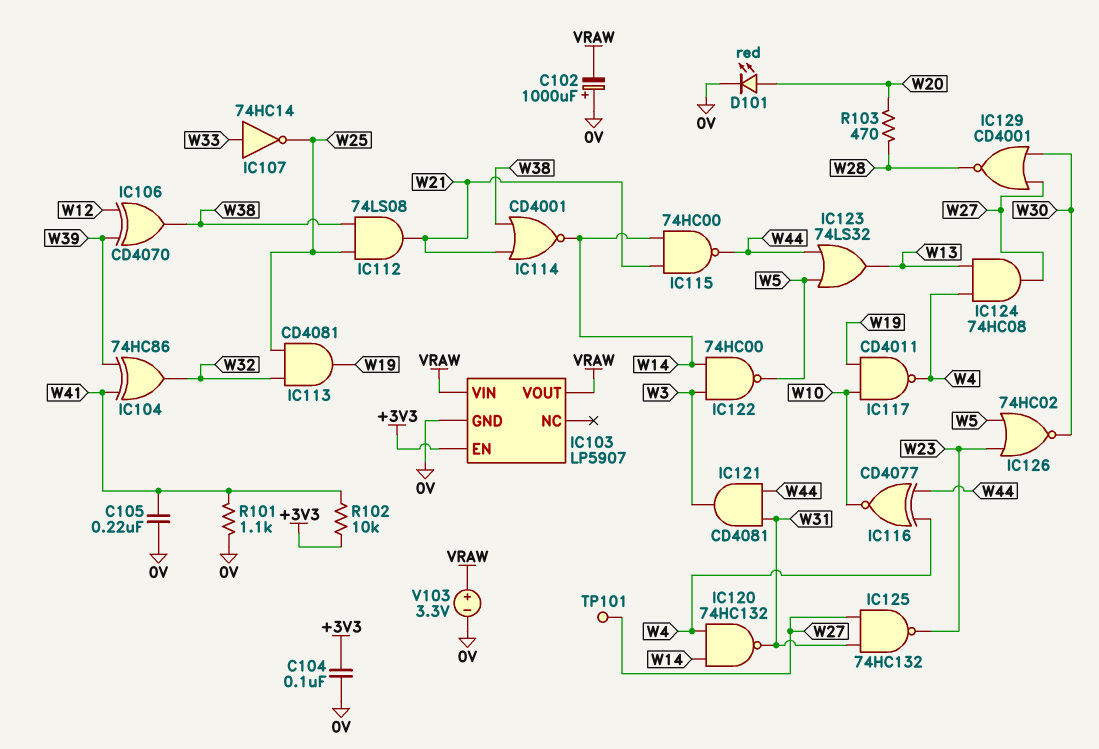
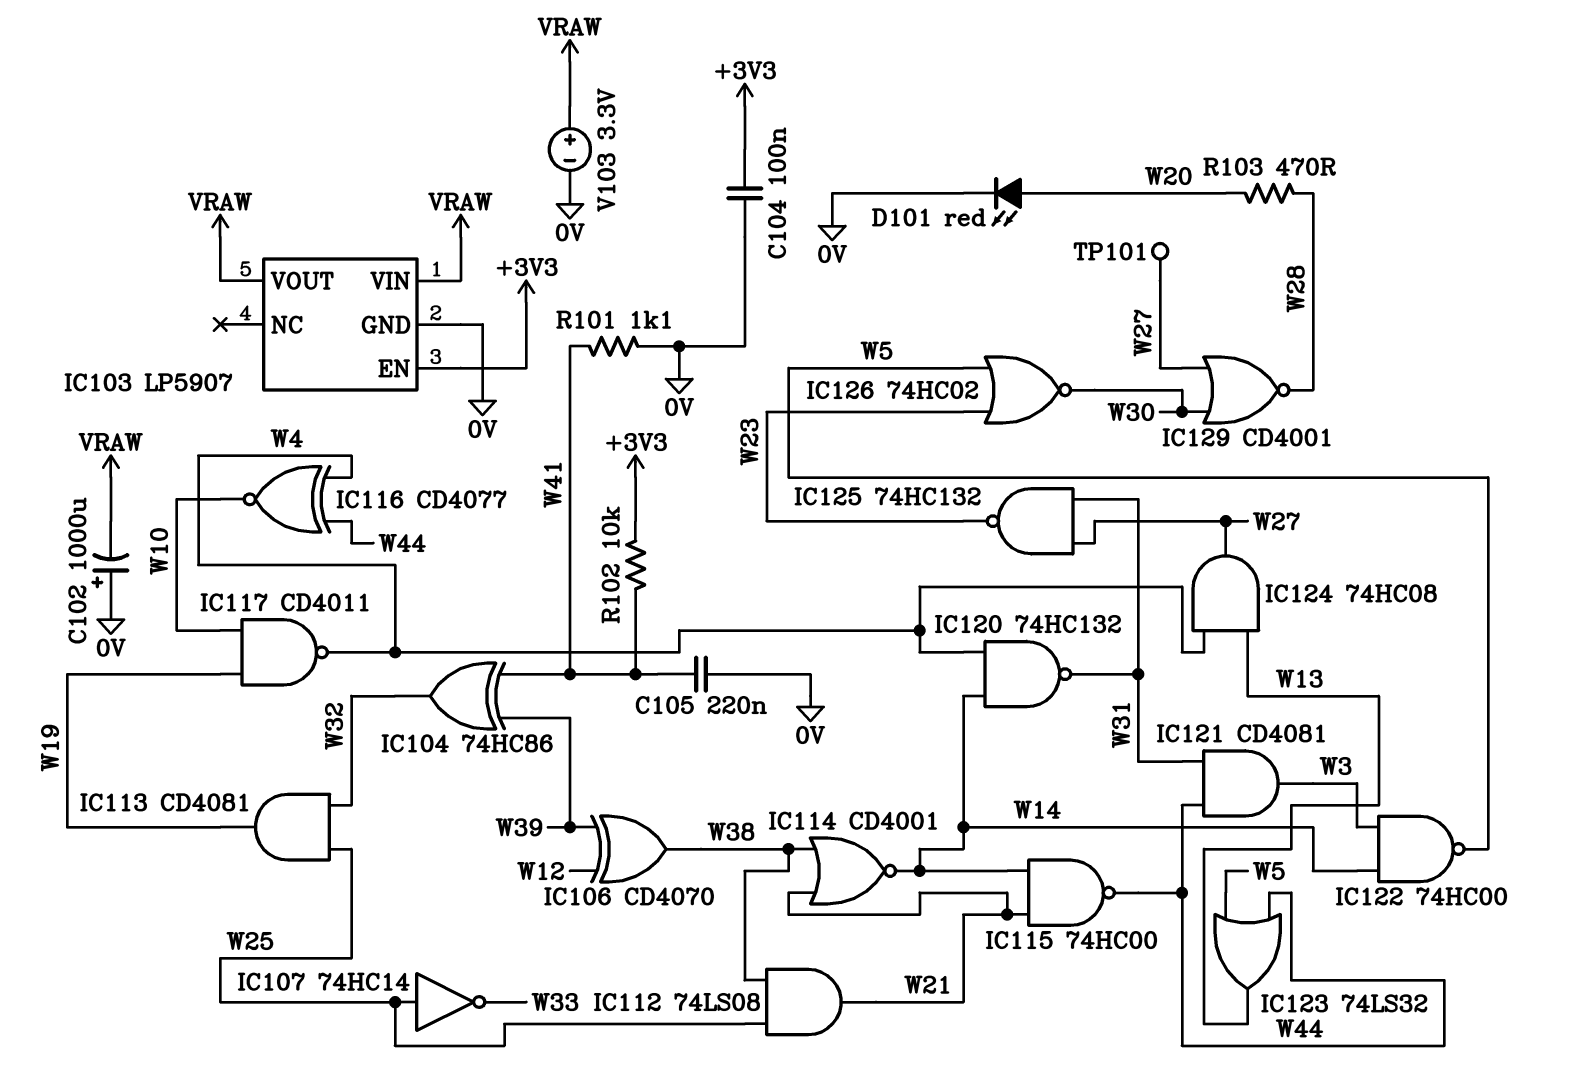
IC107: NOT 74HC14 (in W33, out W25) -> NOT 74HC14 (in W25, out W33)

